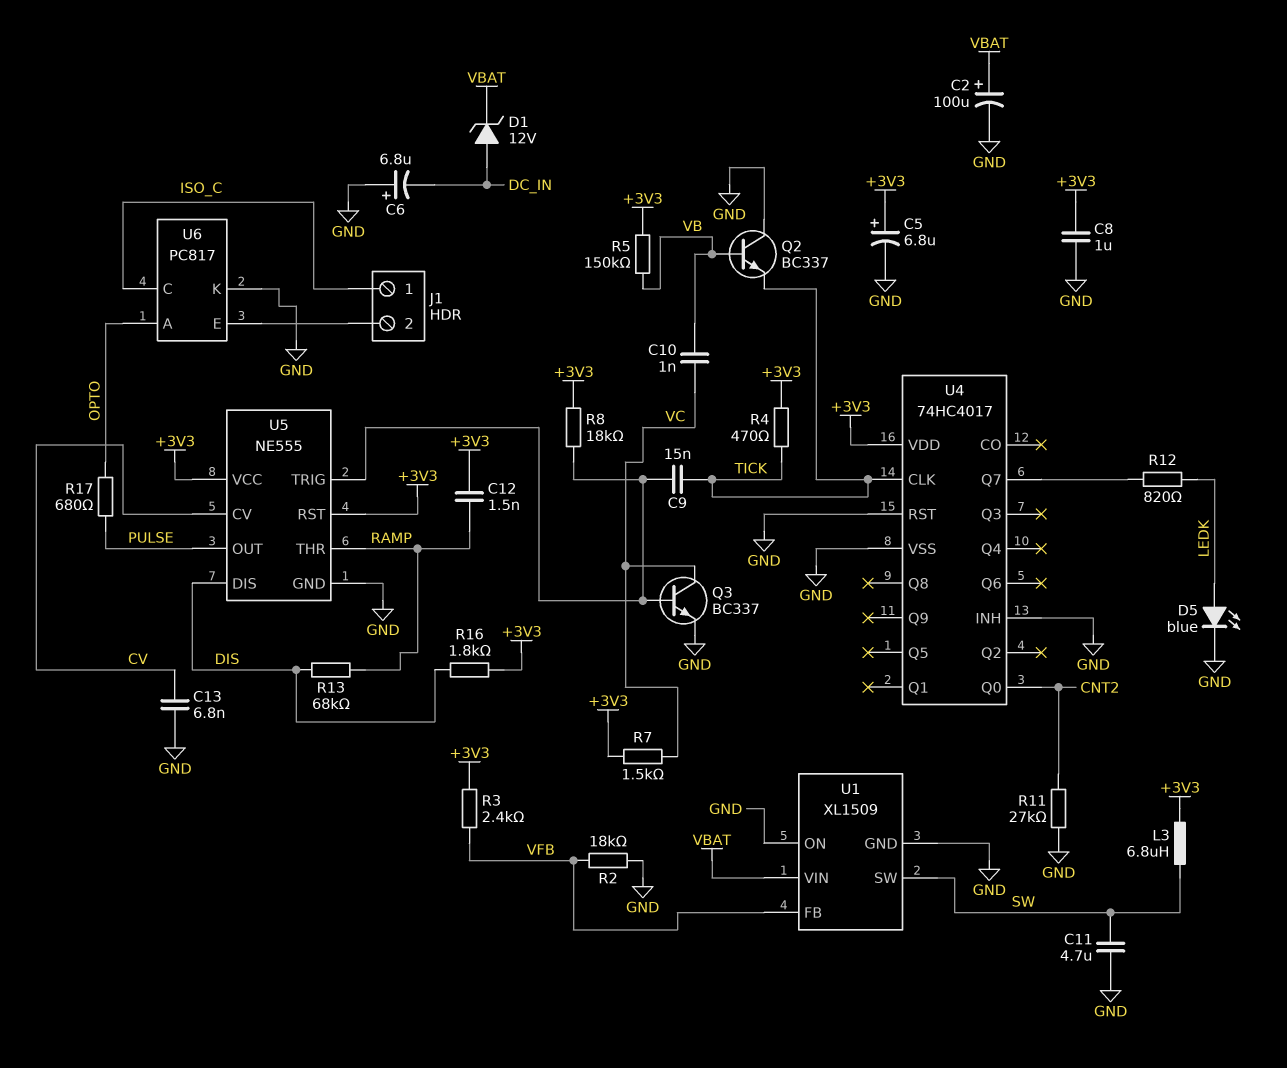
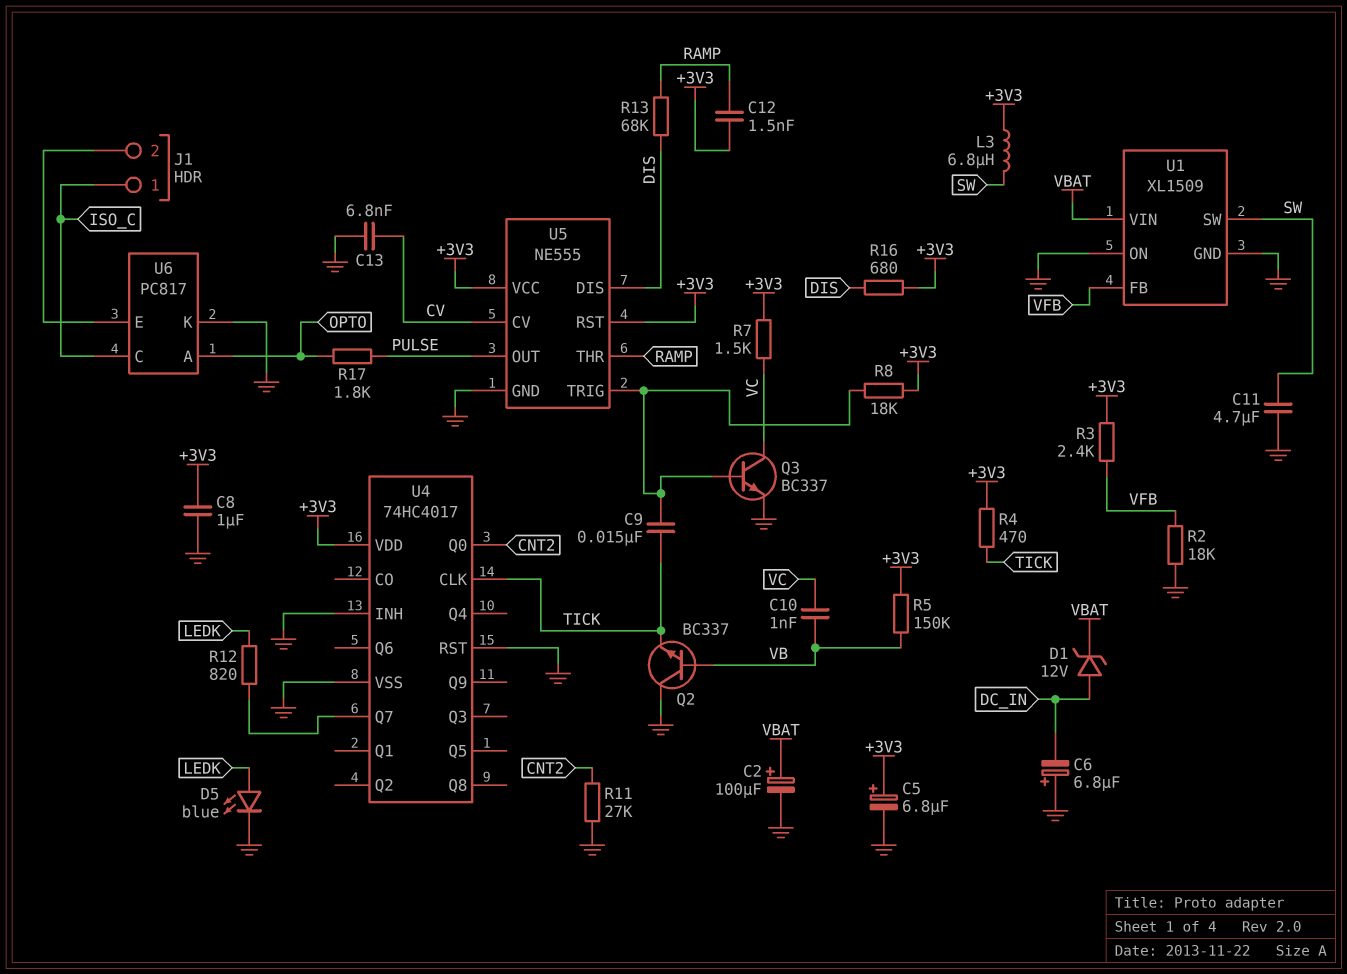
R16: 1.8k (+3V3, DIS) -> 680 (+3V3, DIS)
R17: 680 (OPTO, PULSE) -> 1.8k (OPTO, PULSE)

